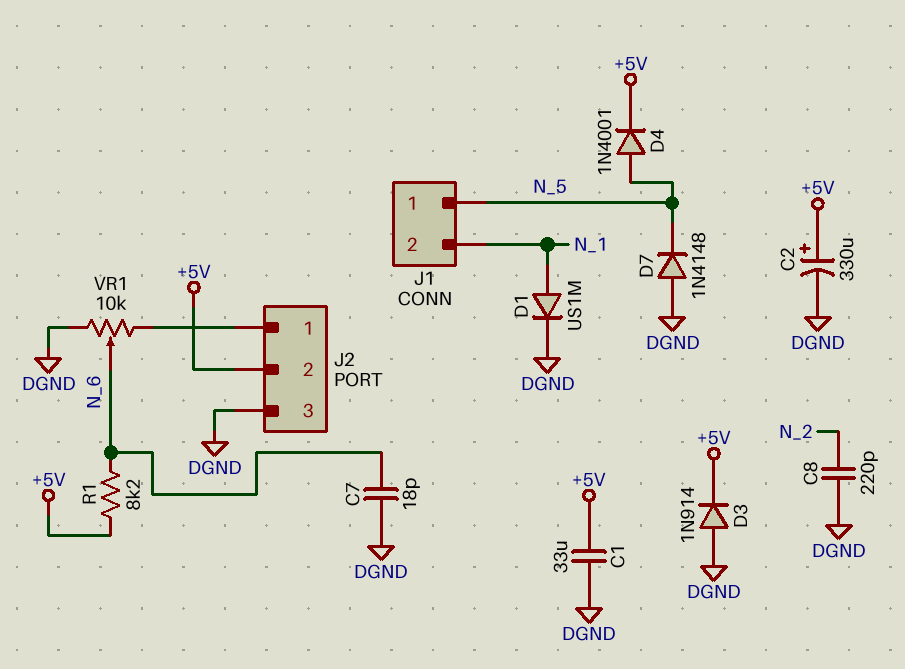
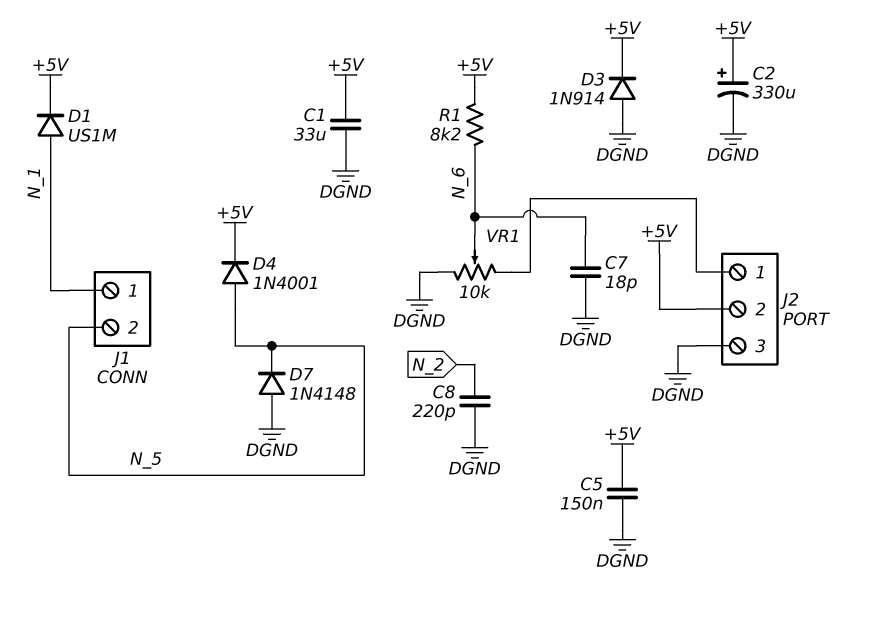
C5: none -> 150nF (+5V, DGND)
D1: diode US1M (A N_1, K DGND) -> diode US1M (A N_1, K +5V)
J1 pin 1: N_5 -> N_1
J1 pin 2: N_1 -> N_5

